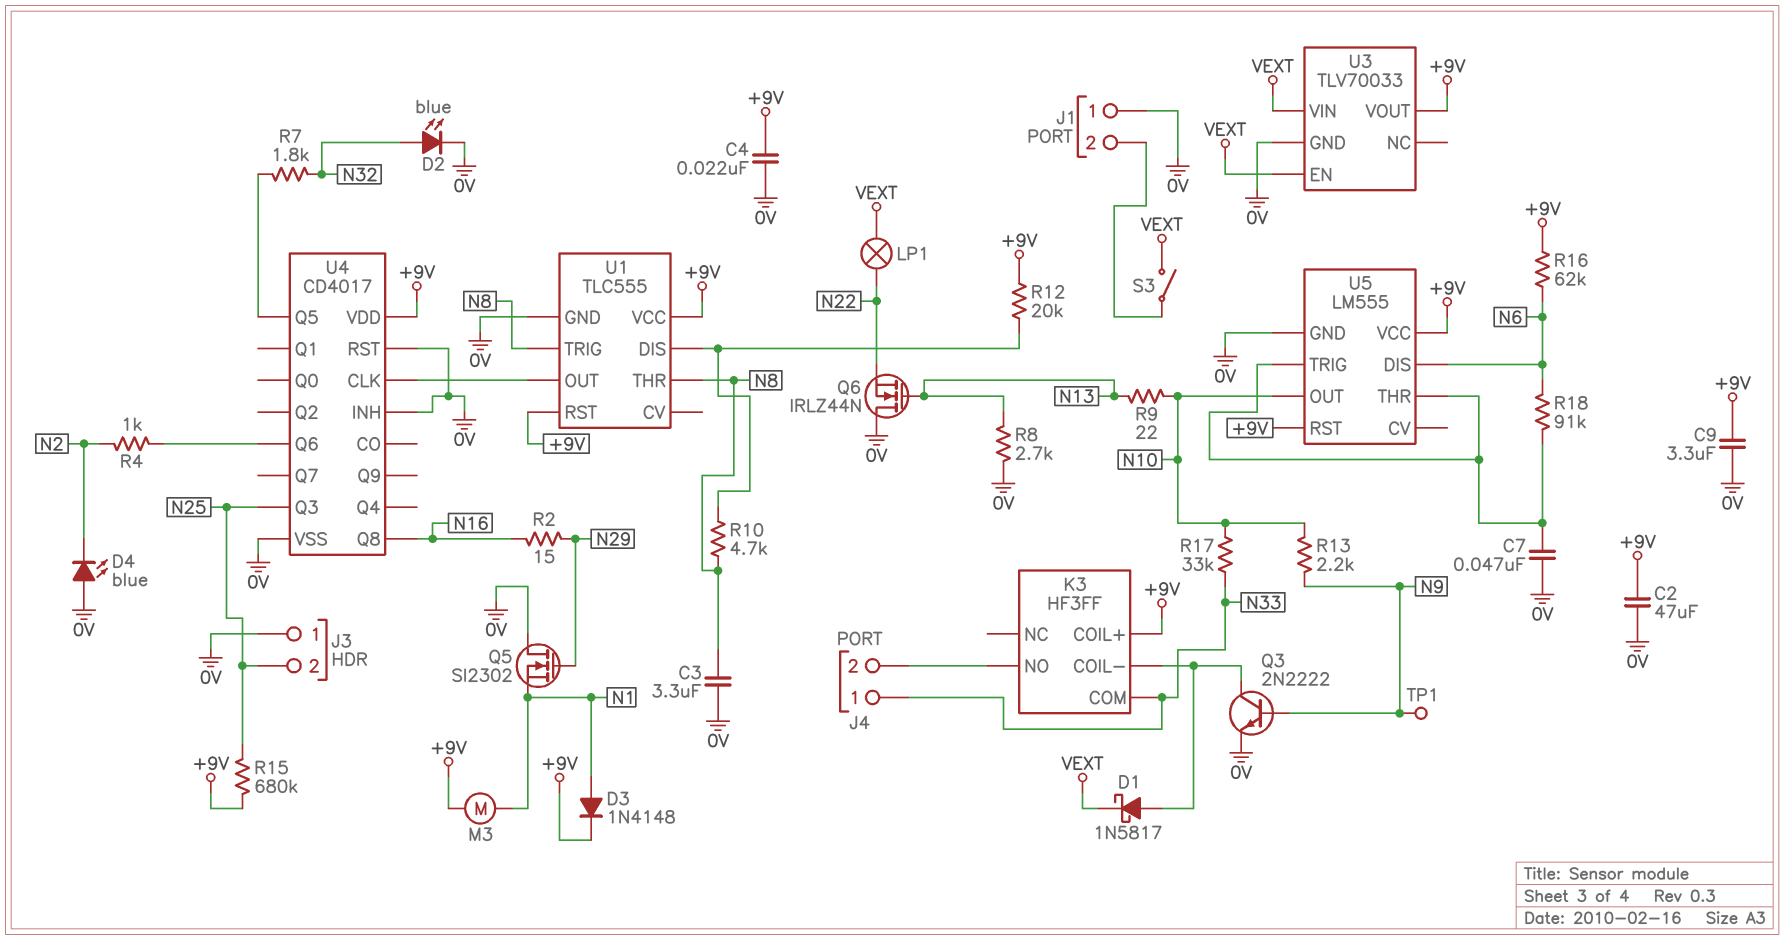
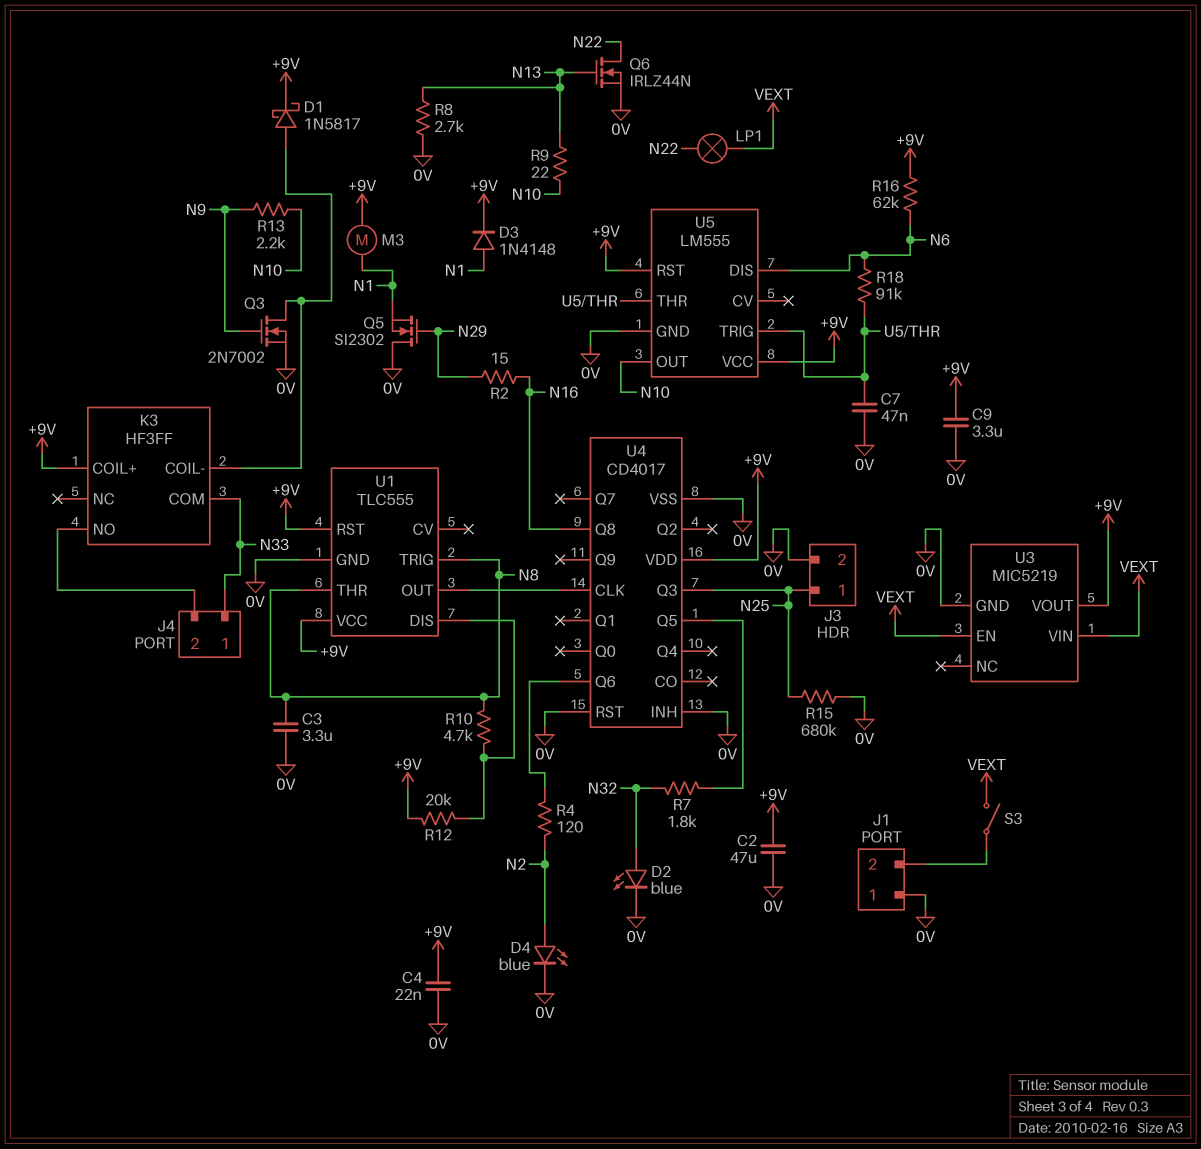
D1: schottky 1N5817 (A K3/COIL-, K VEXT) -> schottky 1N5817 (A K3/COIL-, K +9V)
D4: LED blue (A 0V, K N2) -> LED blue (A N2, K 0V)
J3 pin 1: 0V -> N25
J3 pin 2: N25 -> 0V
Q3: NPN 2N2222 (B N9, C K3/COIL-, E 0V) -> NMOS 2N7002 (G N9, D K3/COIL-, S 0V)
Q6: NMOS IRLZ44N (G N13, D 0V, S N22) -> NMOS IRLZ44N (G N13, D N22, S 0V)
R4: 1k (N2, U4/Q6) -> 120 (N2, U4/Q6)
R15: 680k (+9V, N25) -> 680k (0V, N25)
R17: 33k (N10, N33) -> none
TP1: test point (N9) -> none
U3: TLV70033 -> MIC5219

